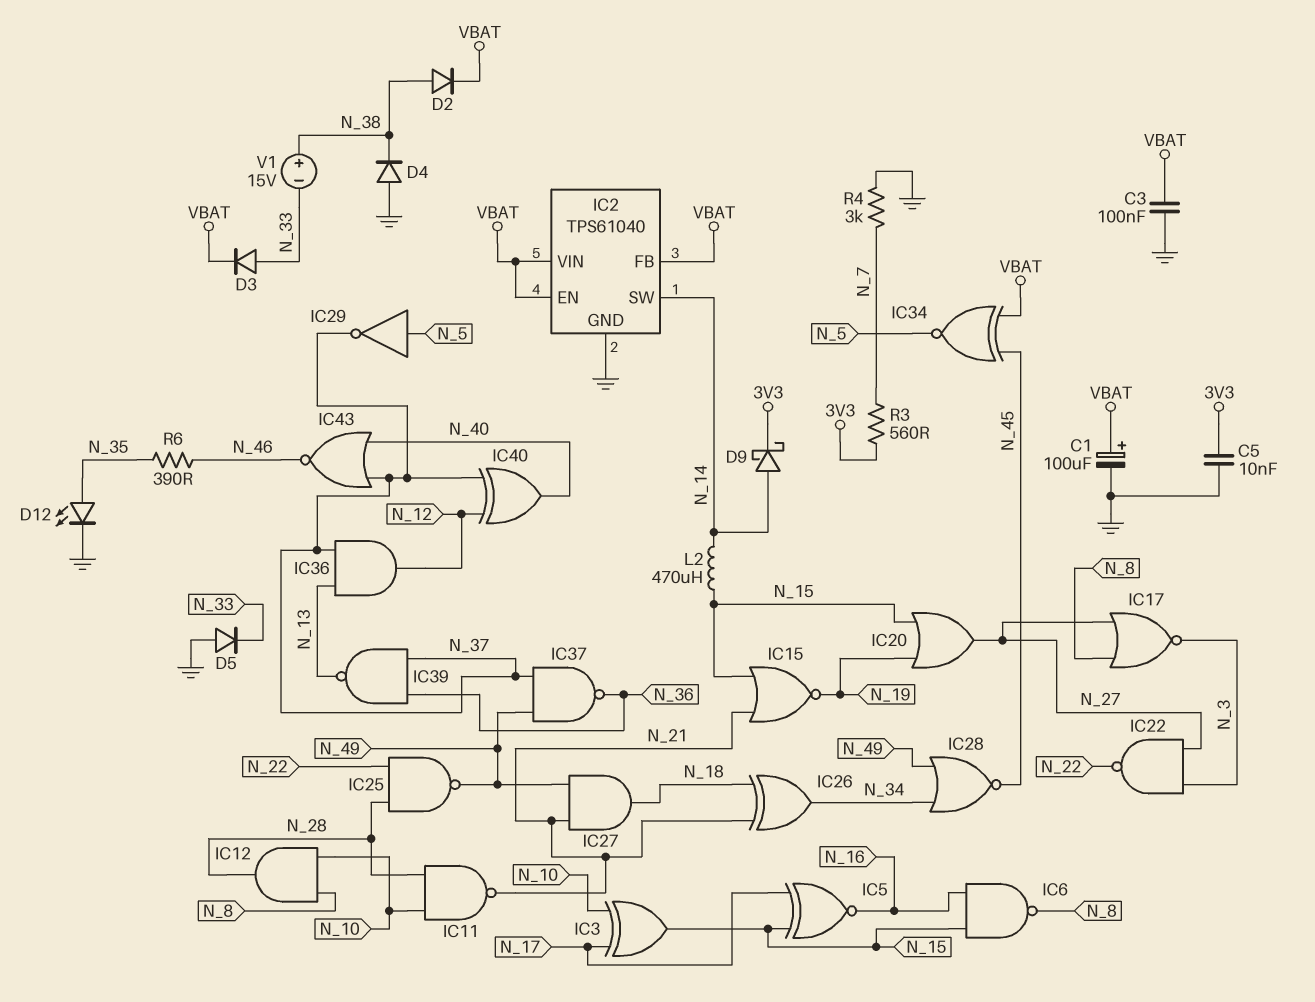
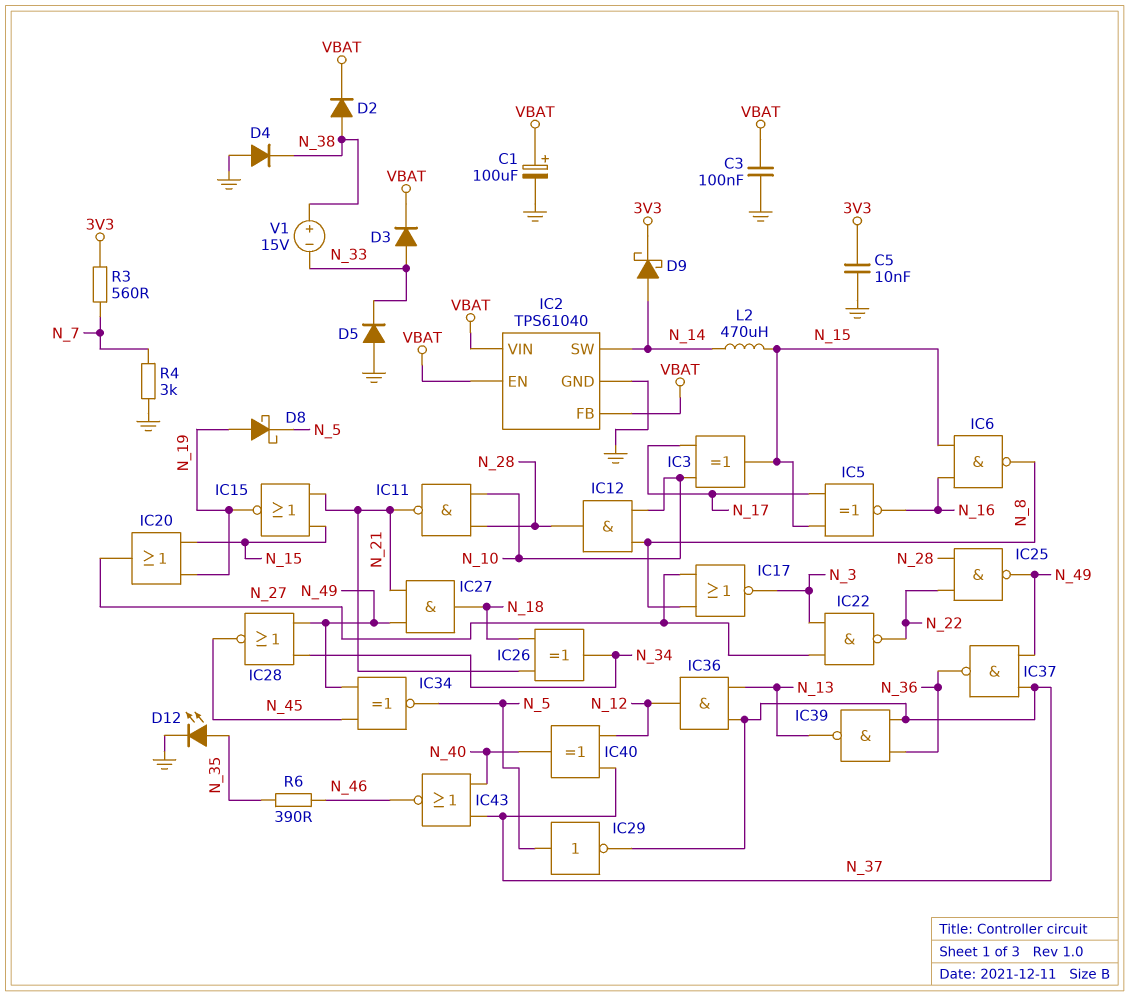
D8: none -> schottky (A N_19, K N_5)
IC34: XNOR (in N_45, in VBAT, out N_5) -> XNOR (in N_45, in N_49, out N_5)

